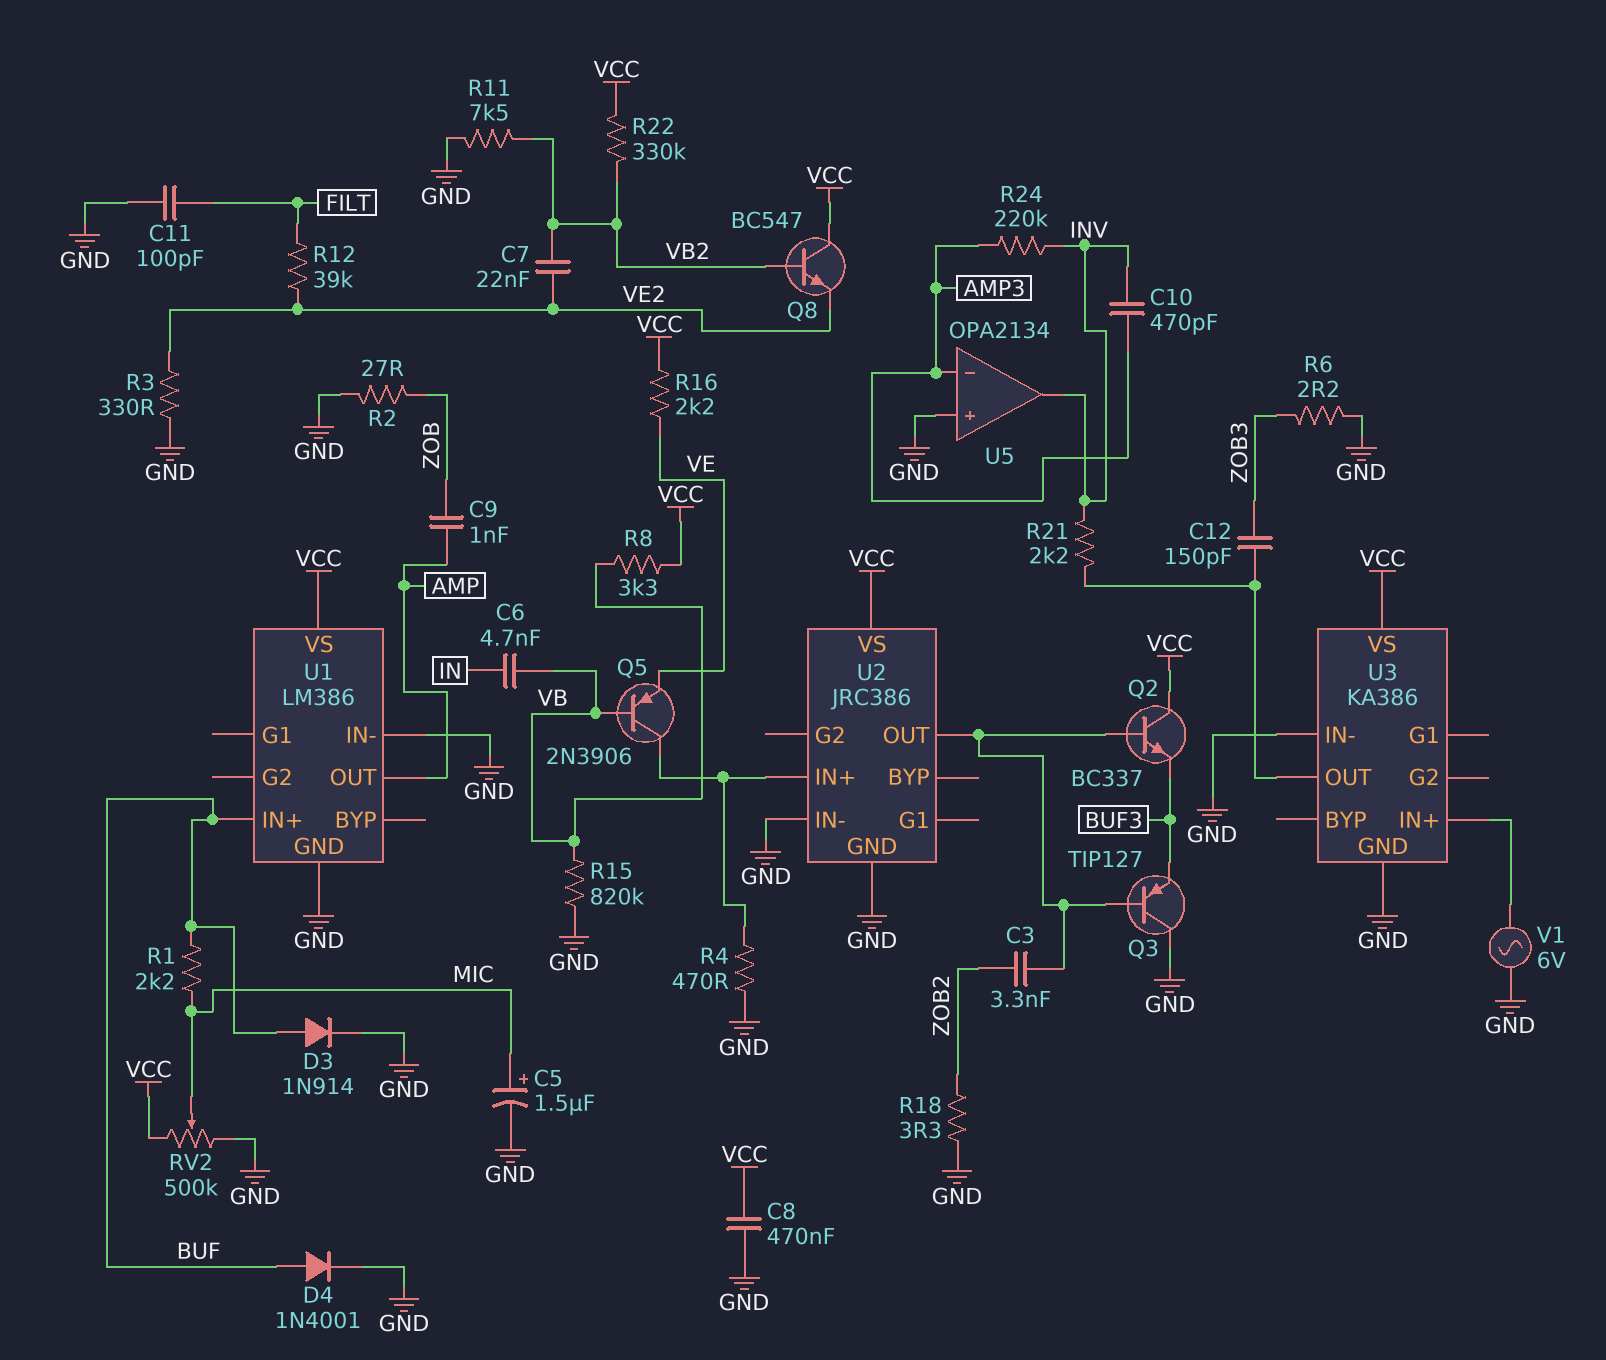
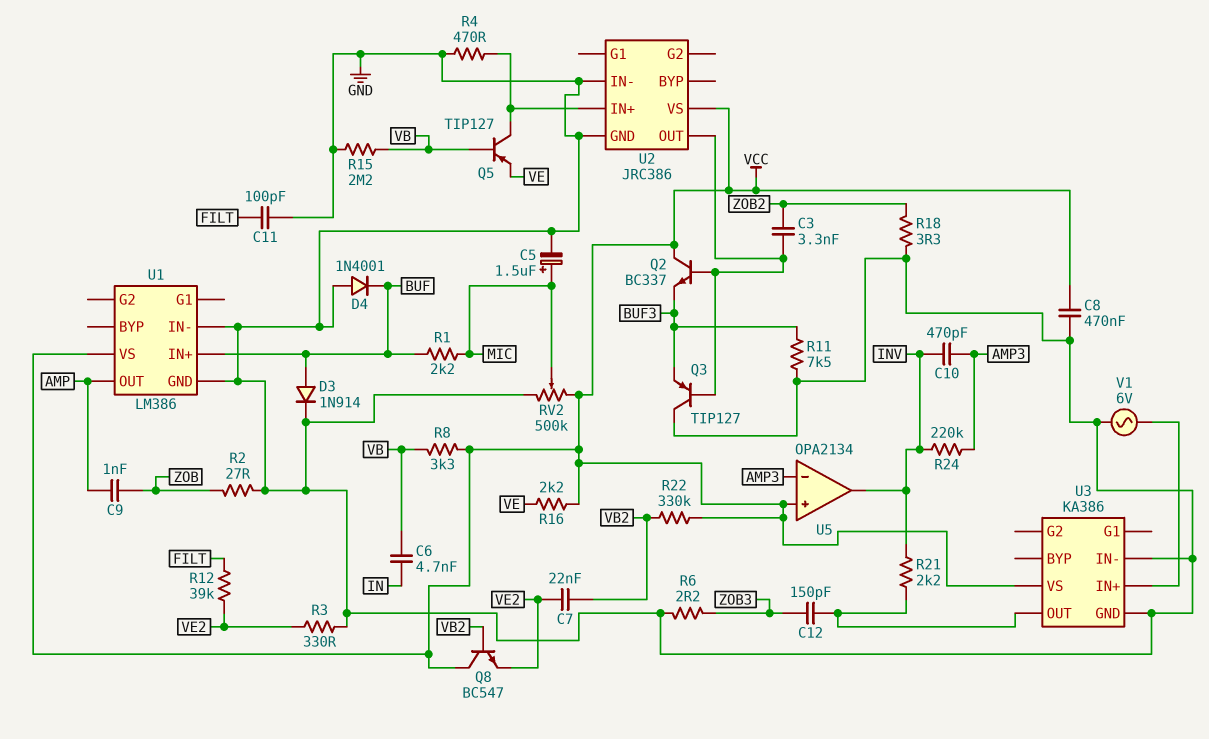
D4: diode 1N4001 (A BUF, K GND) -> diode 1N4001 (A GND, K BUF)
Q5: PNP 2N3906 (B VB, C U2/IN+, E VE) -> PNP TIP127 (B VB, C U2/IN+, E VE)
R11: 7.5k (GND, VB2) -> 7.5k (BUF3, GND)
R15: 820k (GND, VB) -> 2.2M (GND, VB)
U5 pin in+: GND -> VCC

